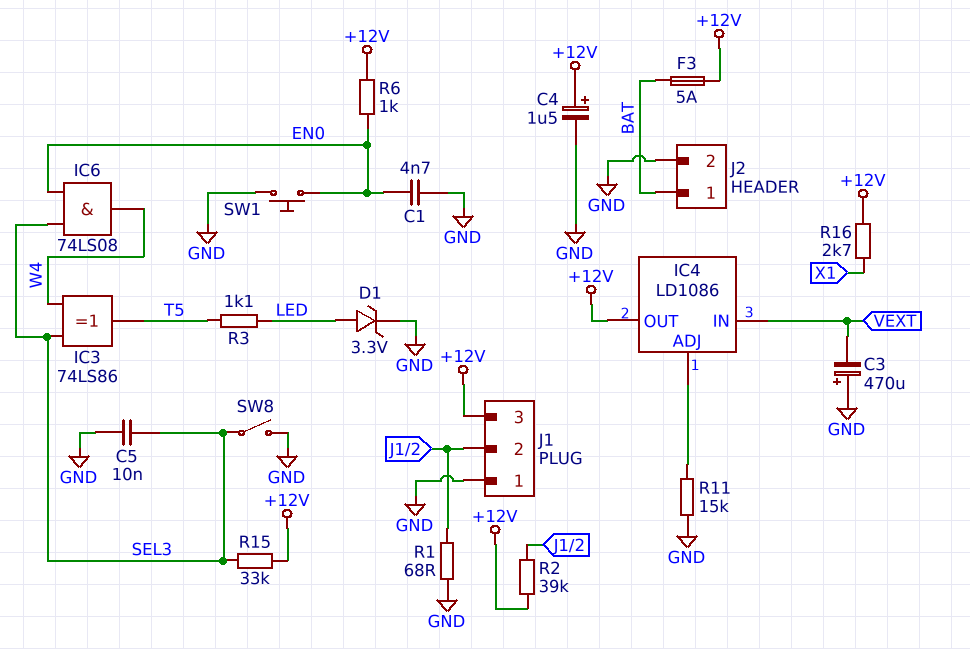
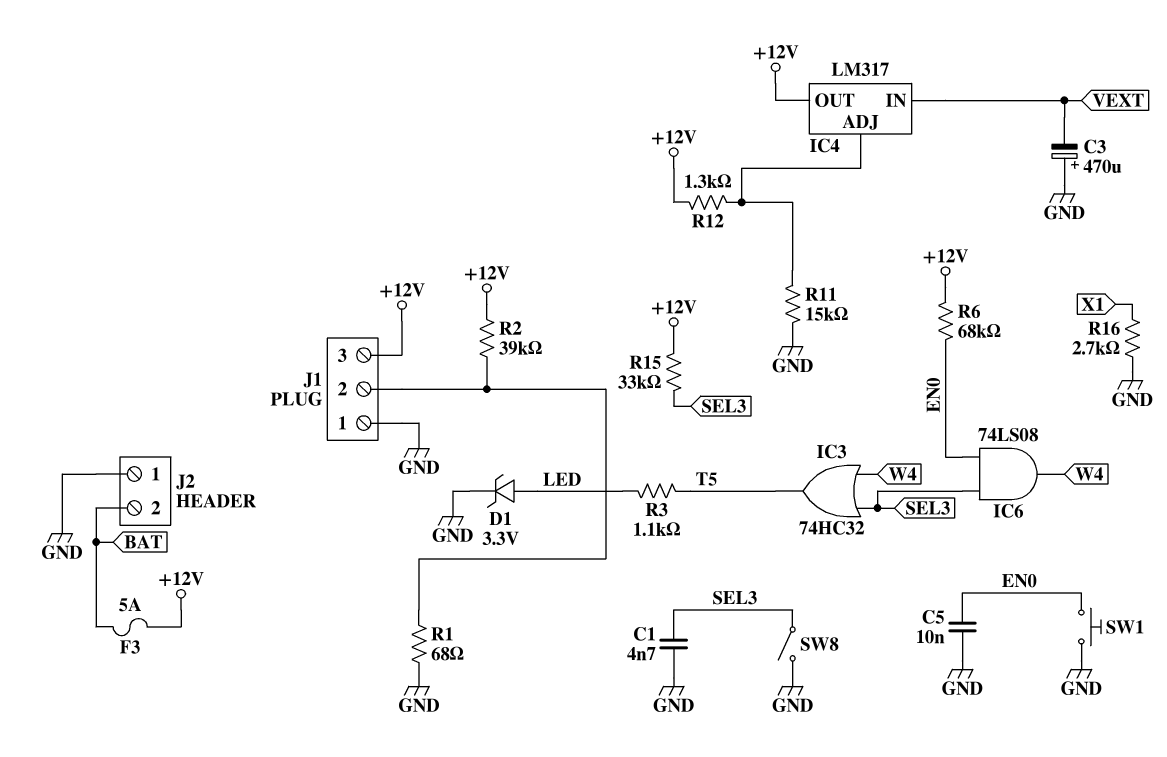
C1: 4.7nF (EN0, GND) -> 4.7nF (GND, SEL3)
C4: 1.5uF (plus +12V, minus GND) -> none
C5: 10nF (GND, SEL3) -> 10nF (EN0, GND)
IC3: XOR 74LS86 (in SEL3, in W4, out T5) -> OR 74HC32 (in SEL3, in W4, out T5)
IC4: LD1086 -> LM317
J2 pin 1: BAT -> GND
J2 pin 2: GND -> BAT
R6: 1k (+12V, EN0) -> 68k (+12V, EN0)
R12: none -> 1.3k (+12V, IC4/ADJ)
R16: 2.7k (+12V, X1) -> 2.7k (GND, X1)

